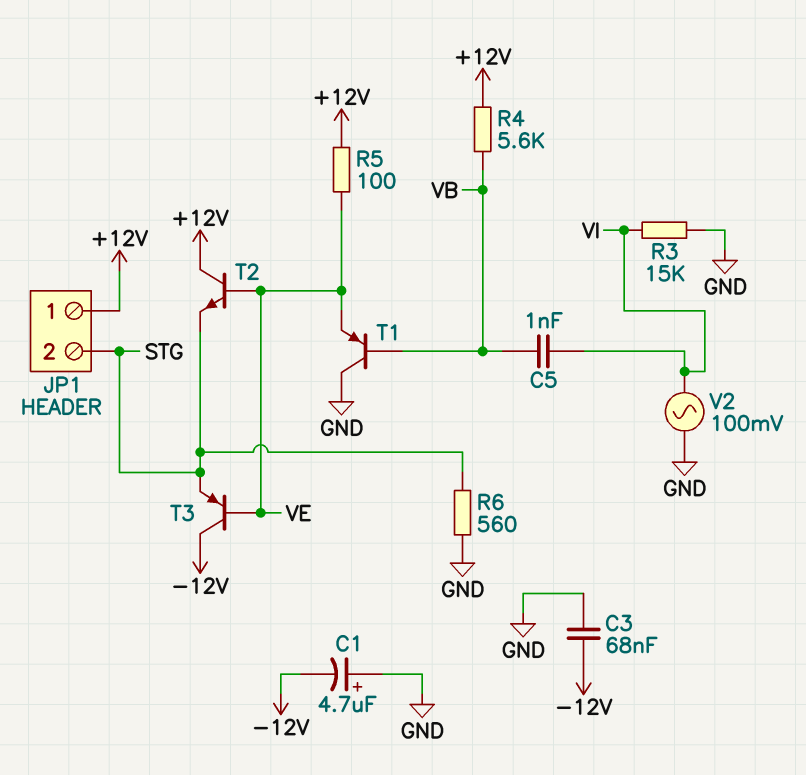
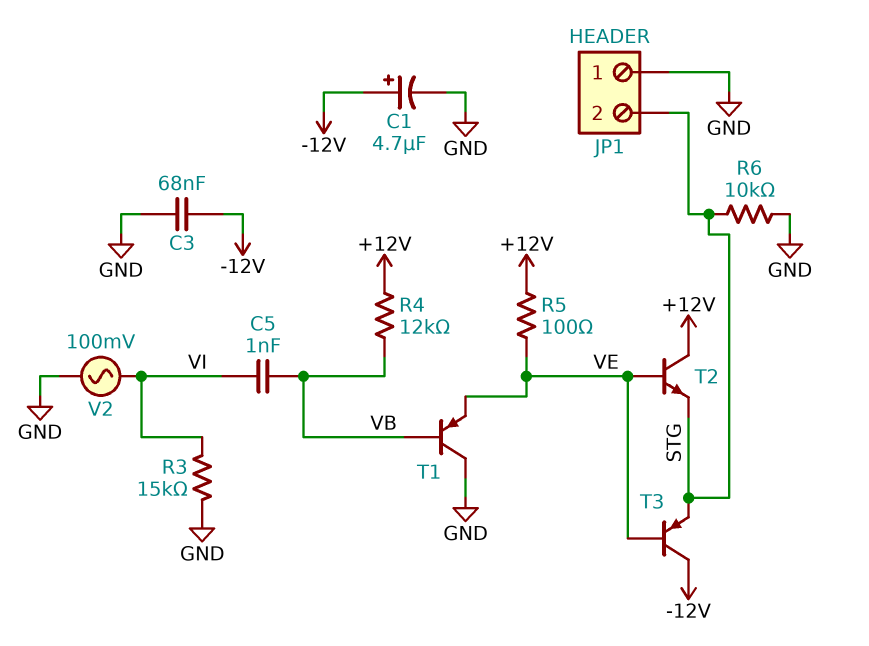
C1: 4.7uF (plus GND, minus -12V) -> 4.7uF (plus -12V, minus GND)
JP1 pin 1: +12V -> GND
R4: 5.6k (+12V, VB) -> 12k (+12V, VB)
R6: 560 (GND, STG) -> 10k (GND, STG)

